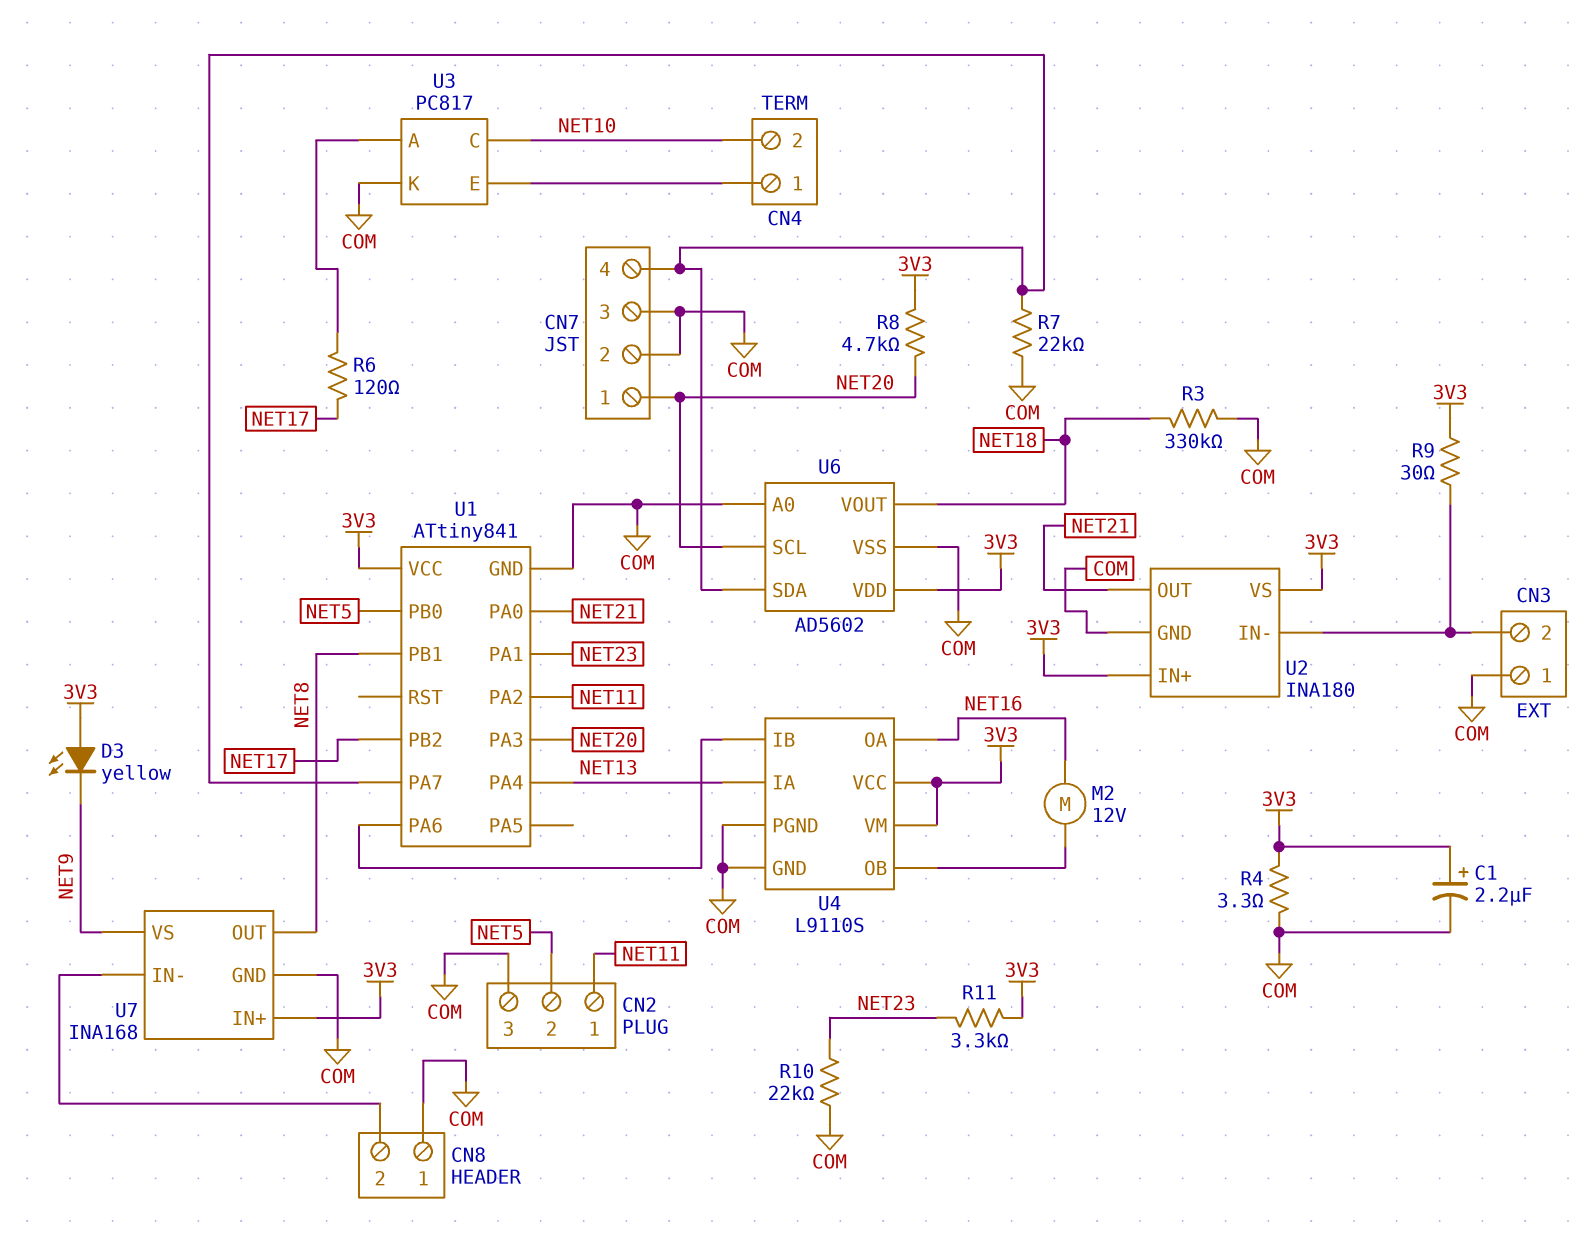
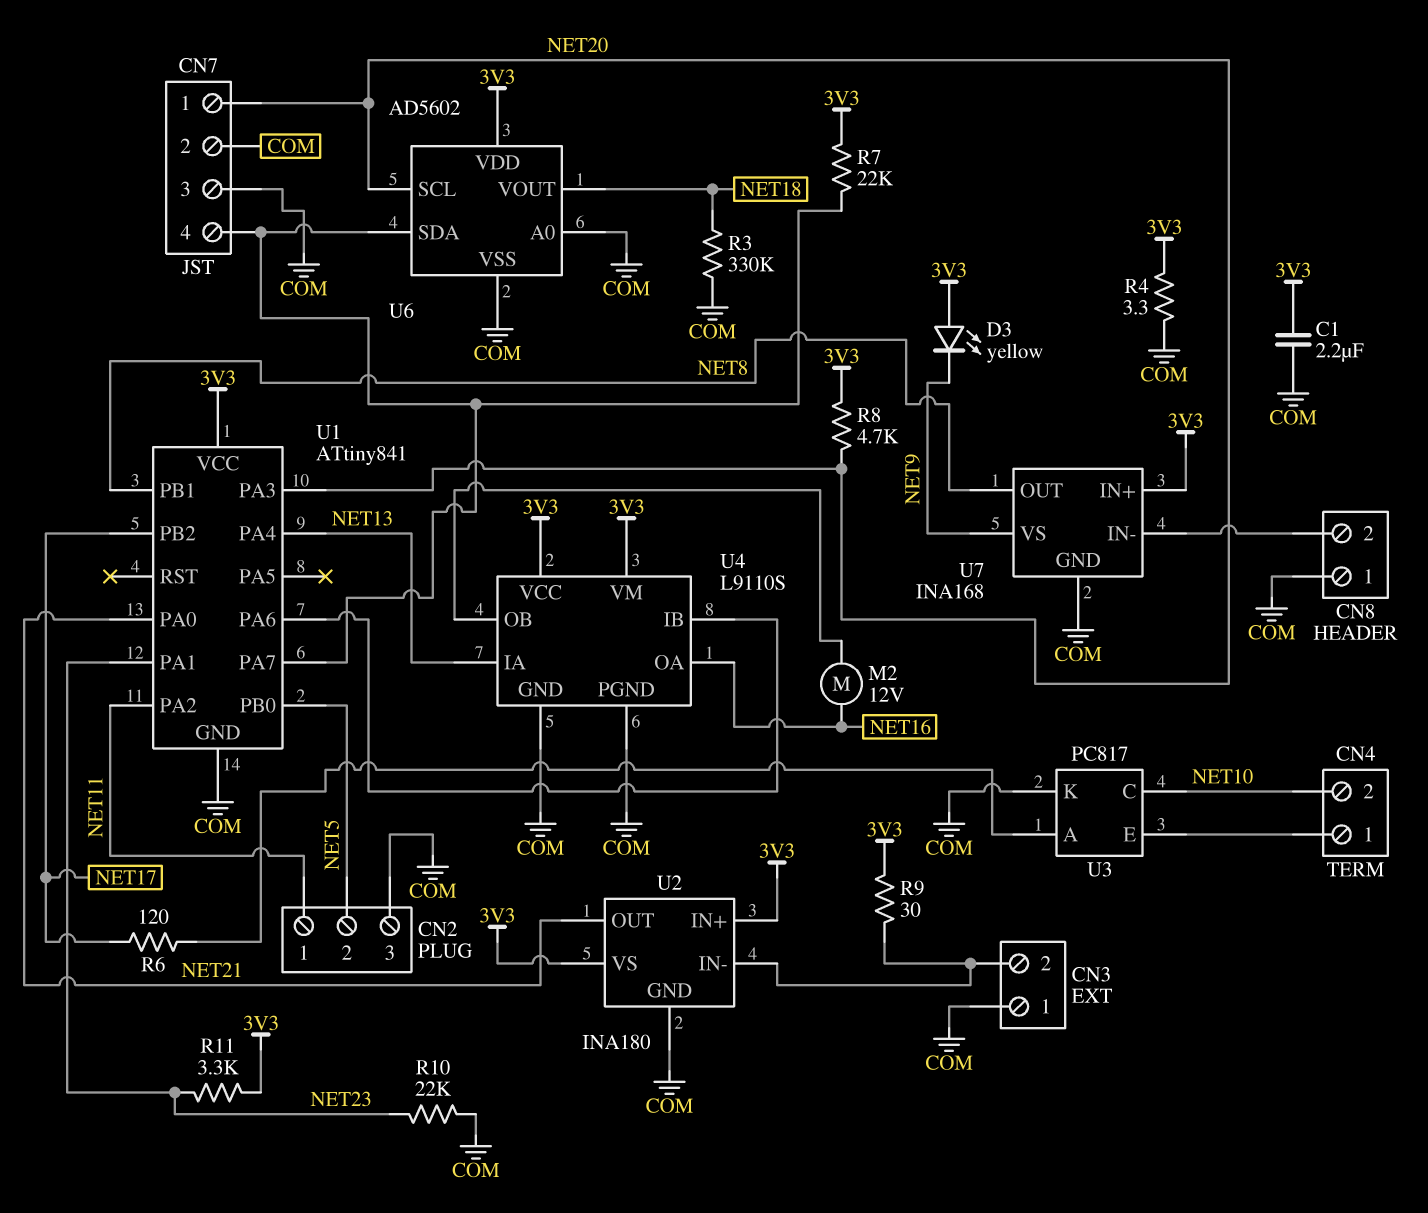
C1: 2.2uF (plus 3V3, minus COM) -> 2.2uF (3V3, COM)
R7: 22k (CN7/4, COM) -> 22k (3V3, CN7/4)

